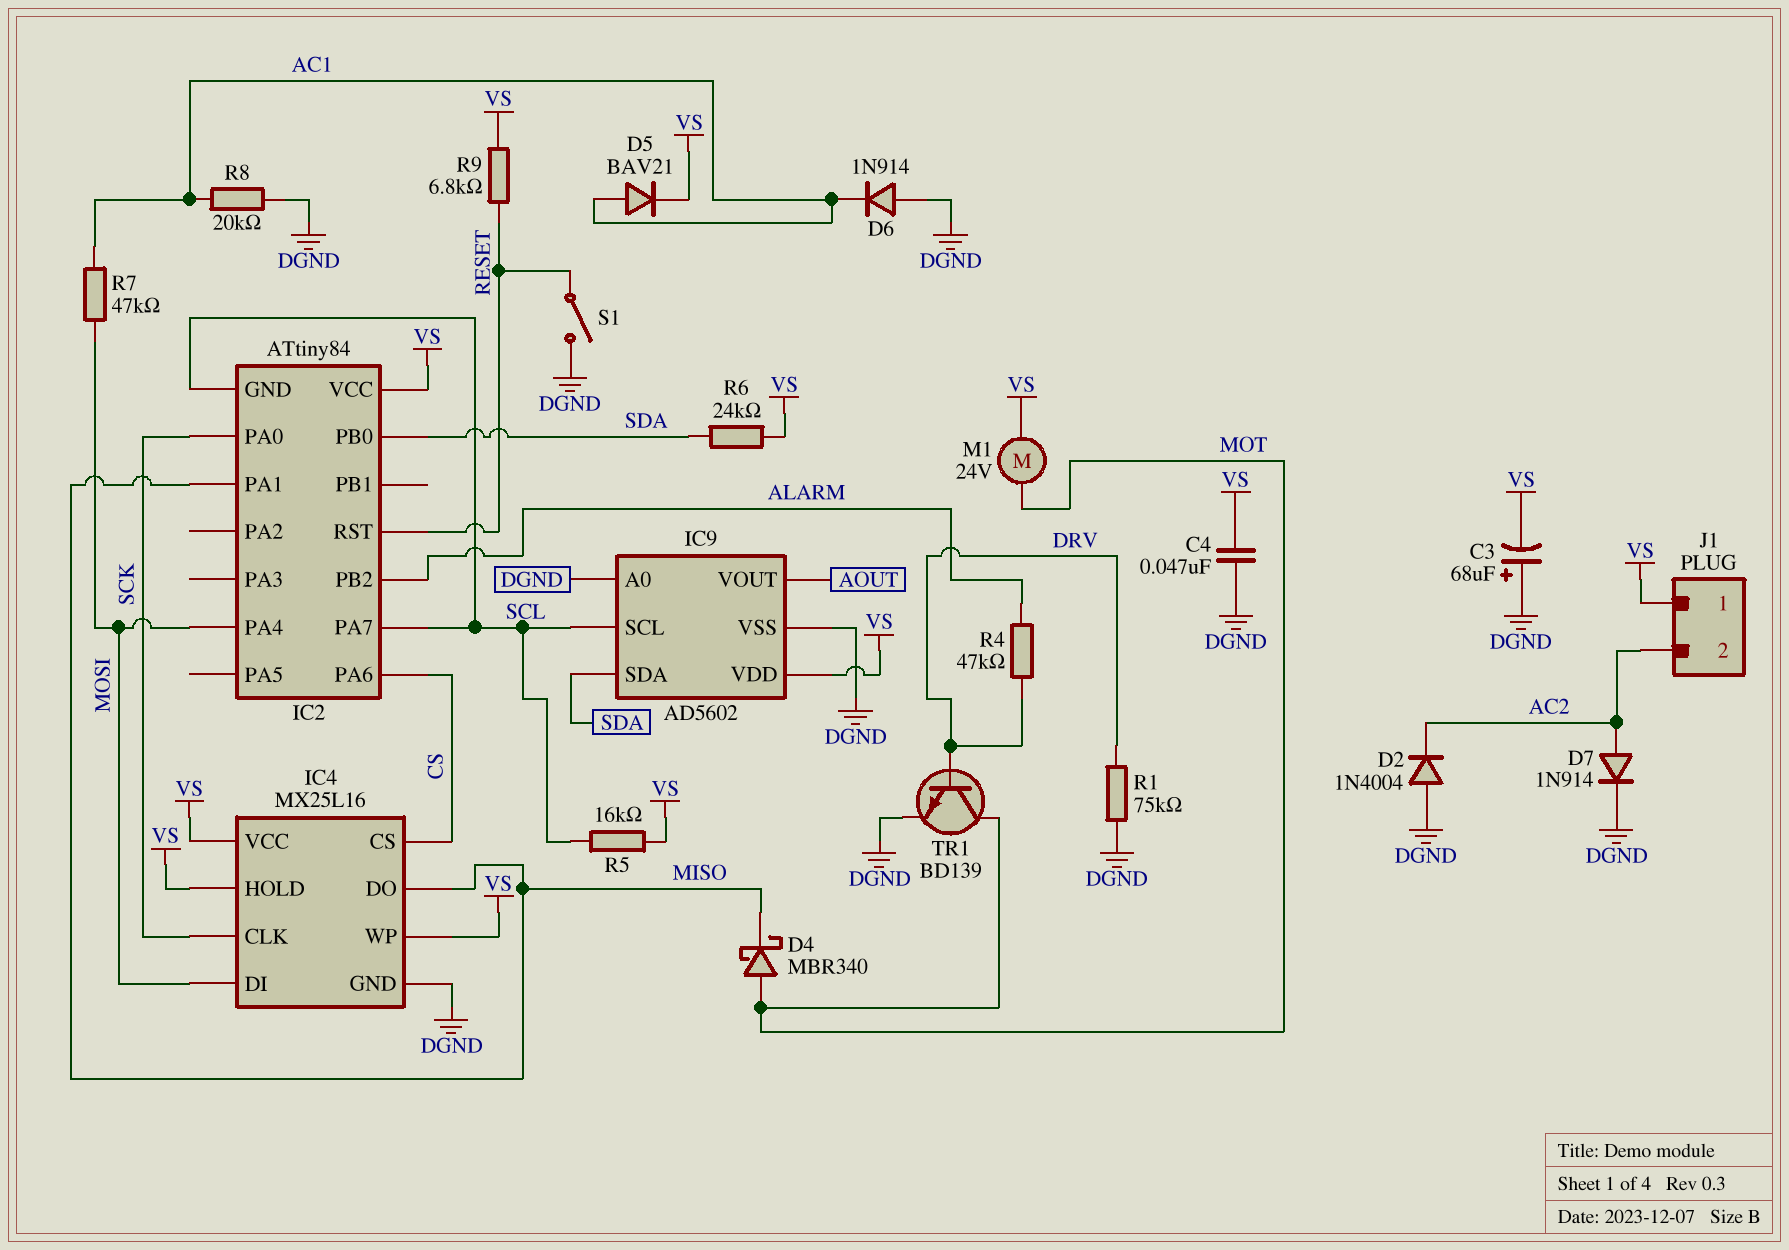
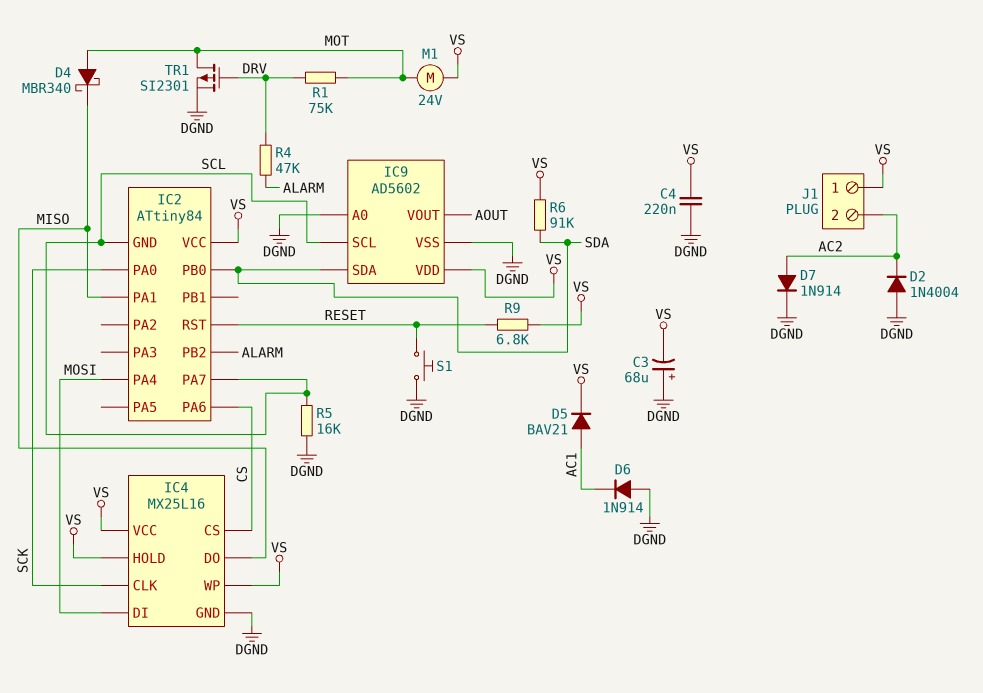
C4: 47nF (DGND, VS) -> 220nF (DGND, VS)
R1: 75k (DGND, DRV) -> 75k (DRV, MOT)
R5: 16k (SCL, VS) -> 16k (DGND, SCL)
R6: 24k (SDA, VS) -> 91k (SDA, VS)
R7: 47k (AC1, MOSI) -> none
R8: 20k (AC1, DGND) -> none
S1: switch (DGND, RESET) -> button (DGND, RESET)
TR1: NPN BD139 (B DRV, C MOT, E DGND) -> PMOS SI2301 (G DRV, D MOT, S DGND)

